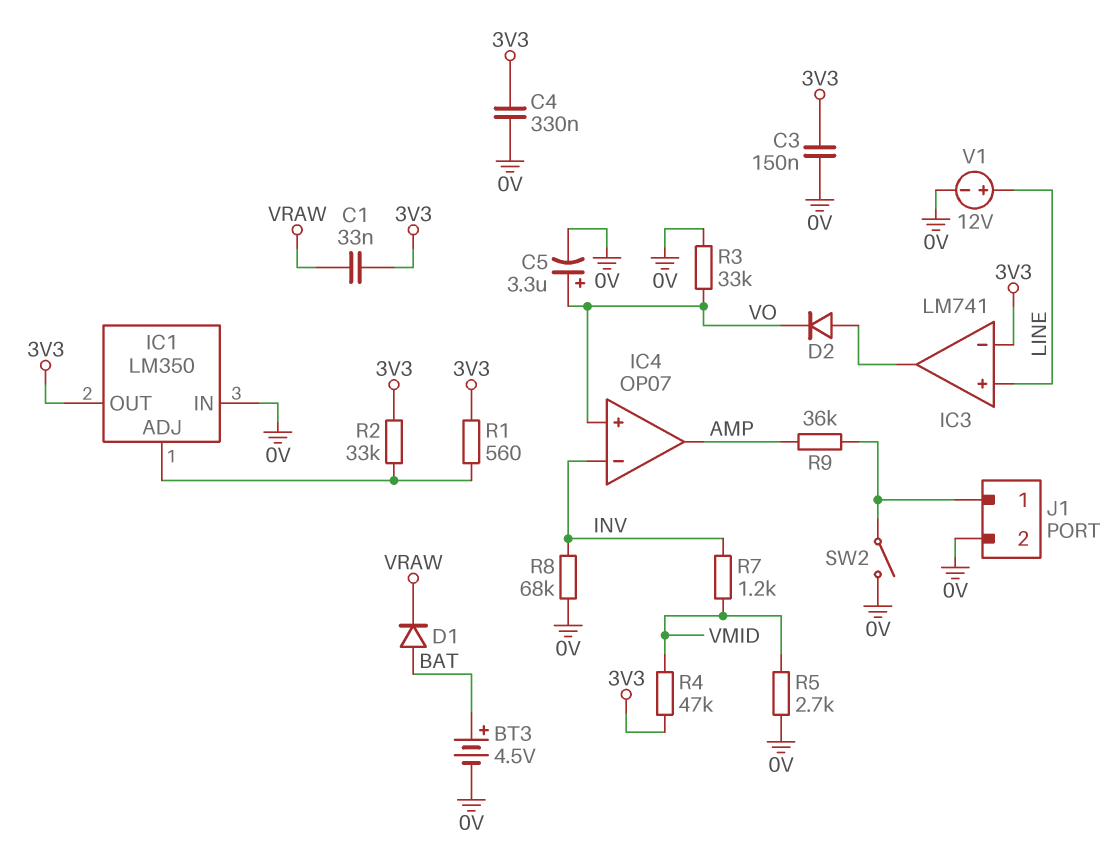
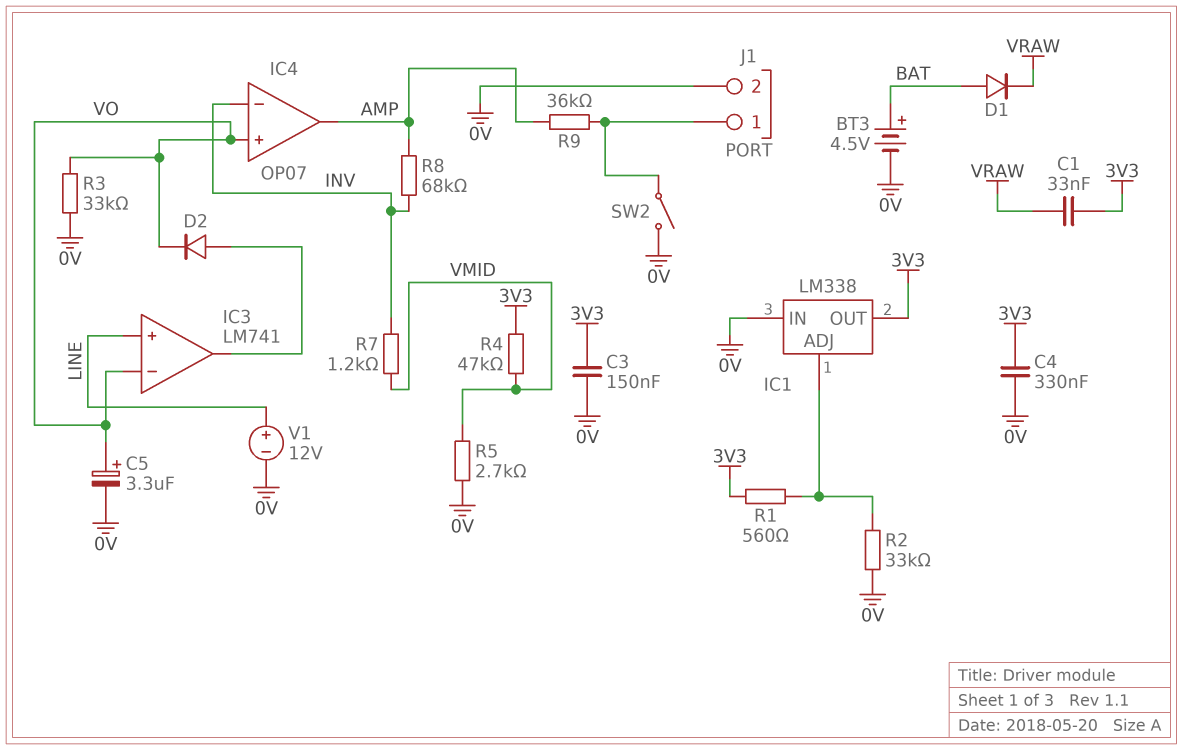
IC1: LM350 -> LM338
IC3 pin in-: 3V3 -> VO
R2: 33k (3V3, IC1/ADJ) -> 33k (0V, IC1/ADJ)
R8: 68k (0V, INV) -> 68k (AMP, INV)

